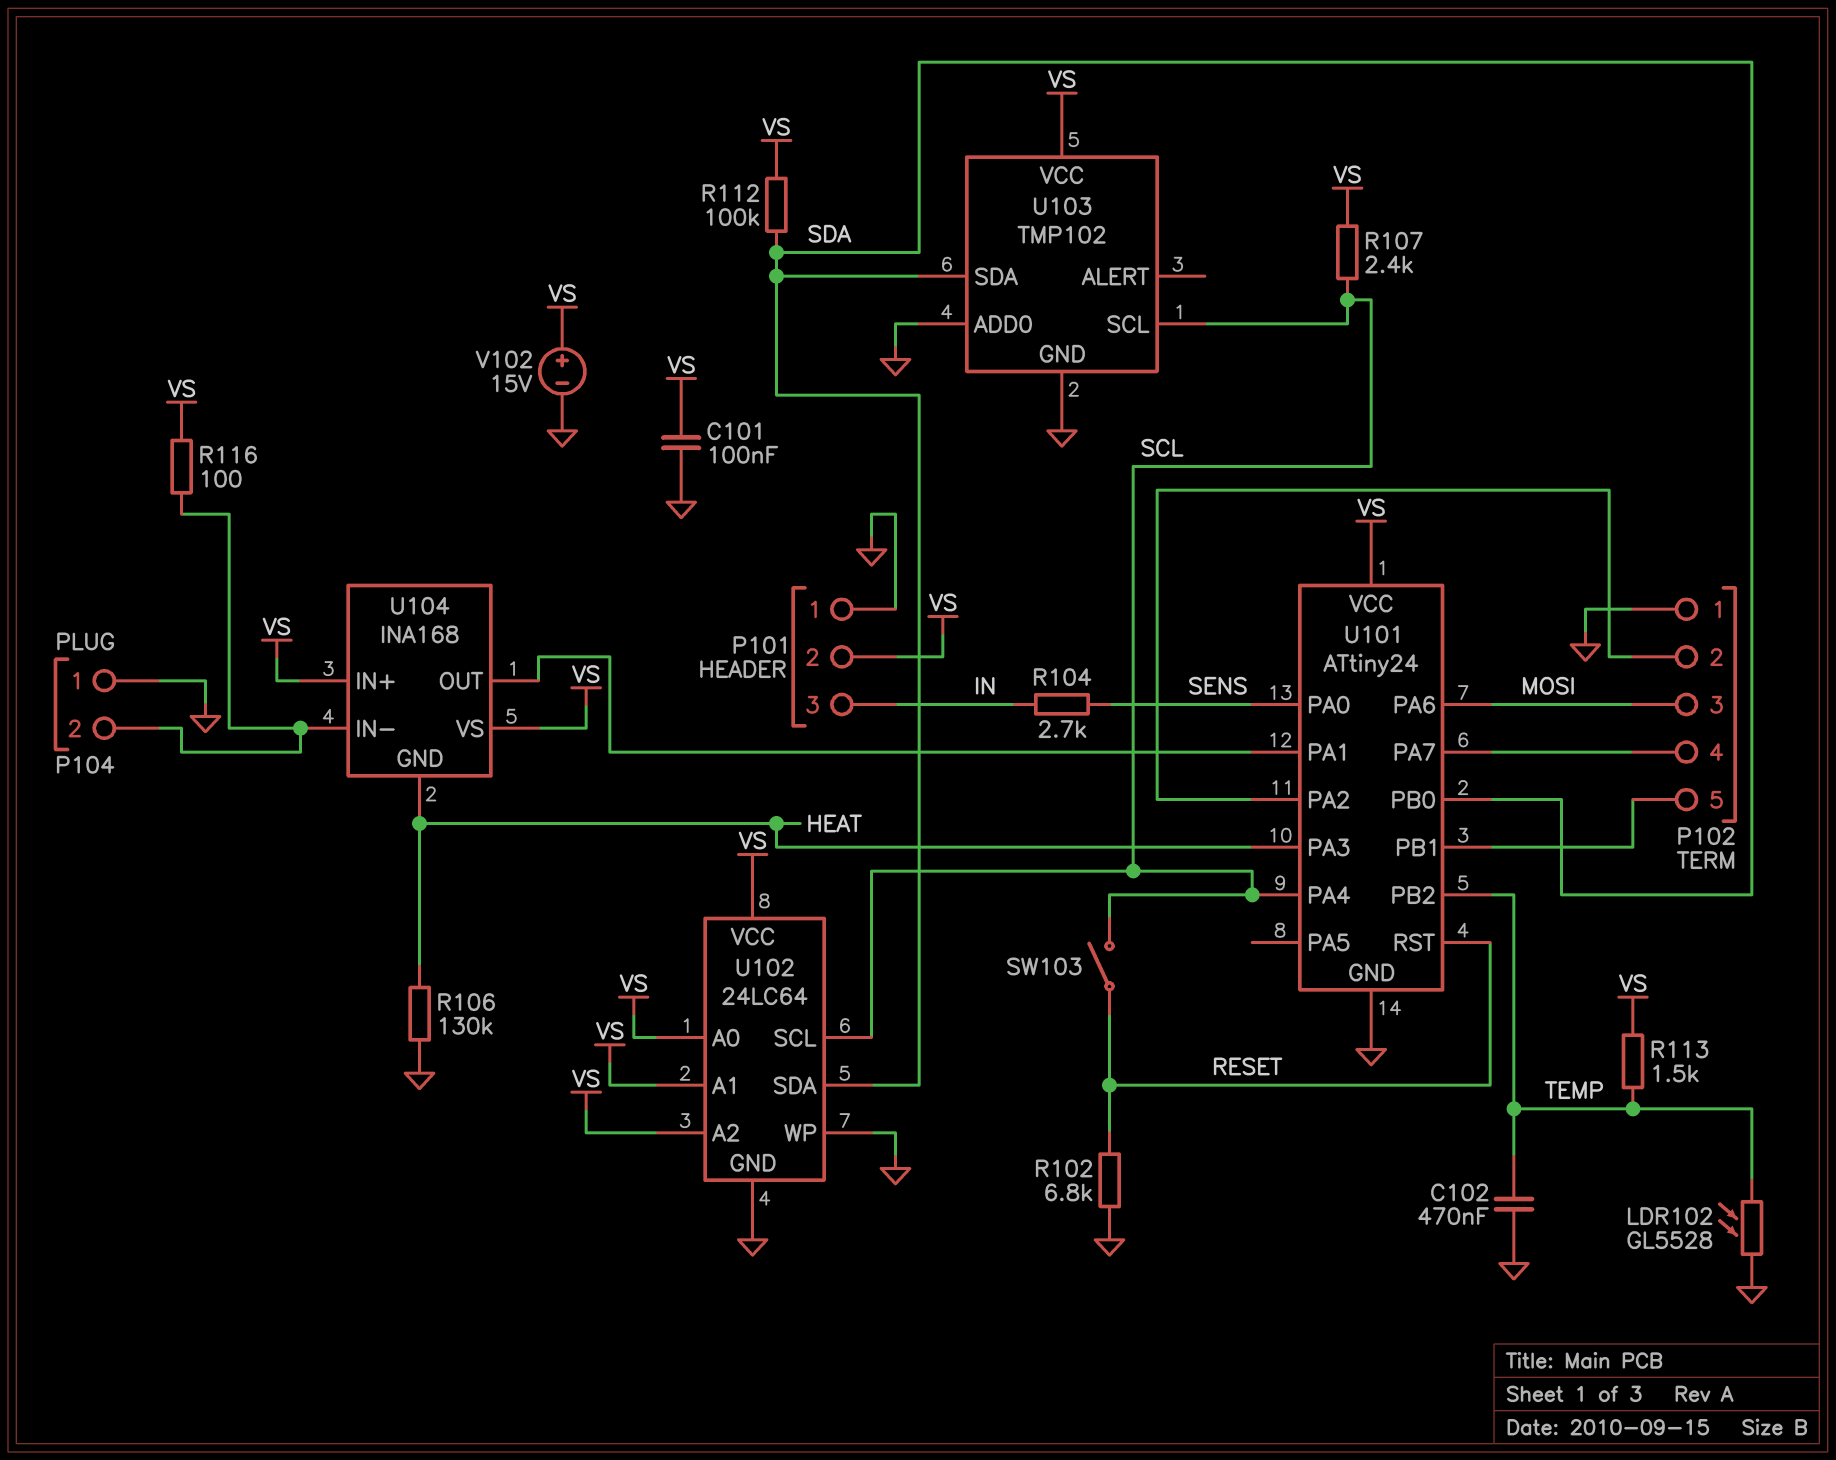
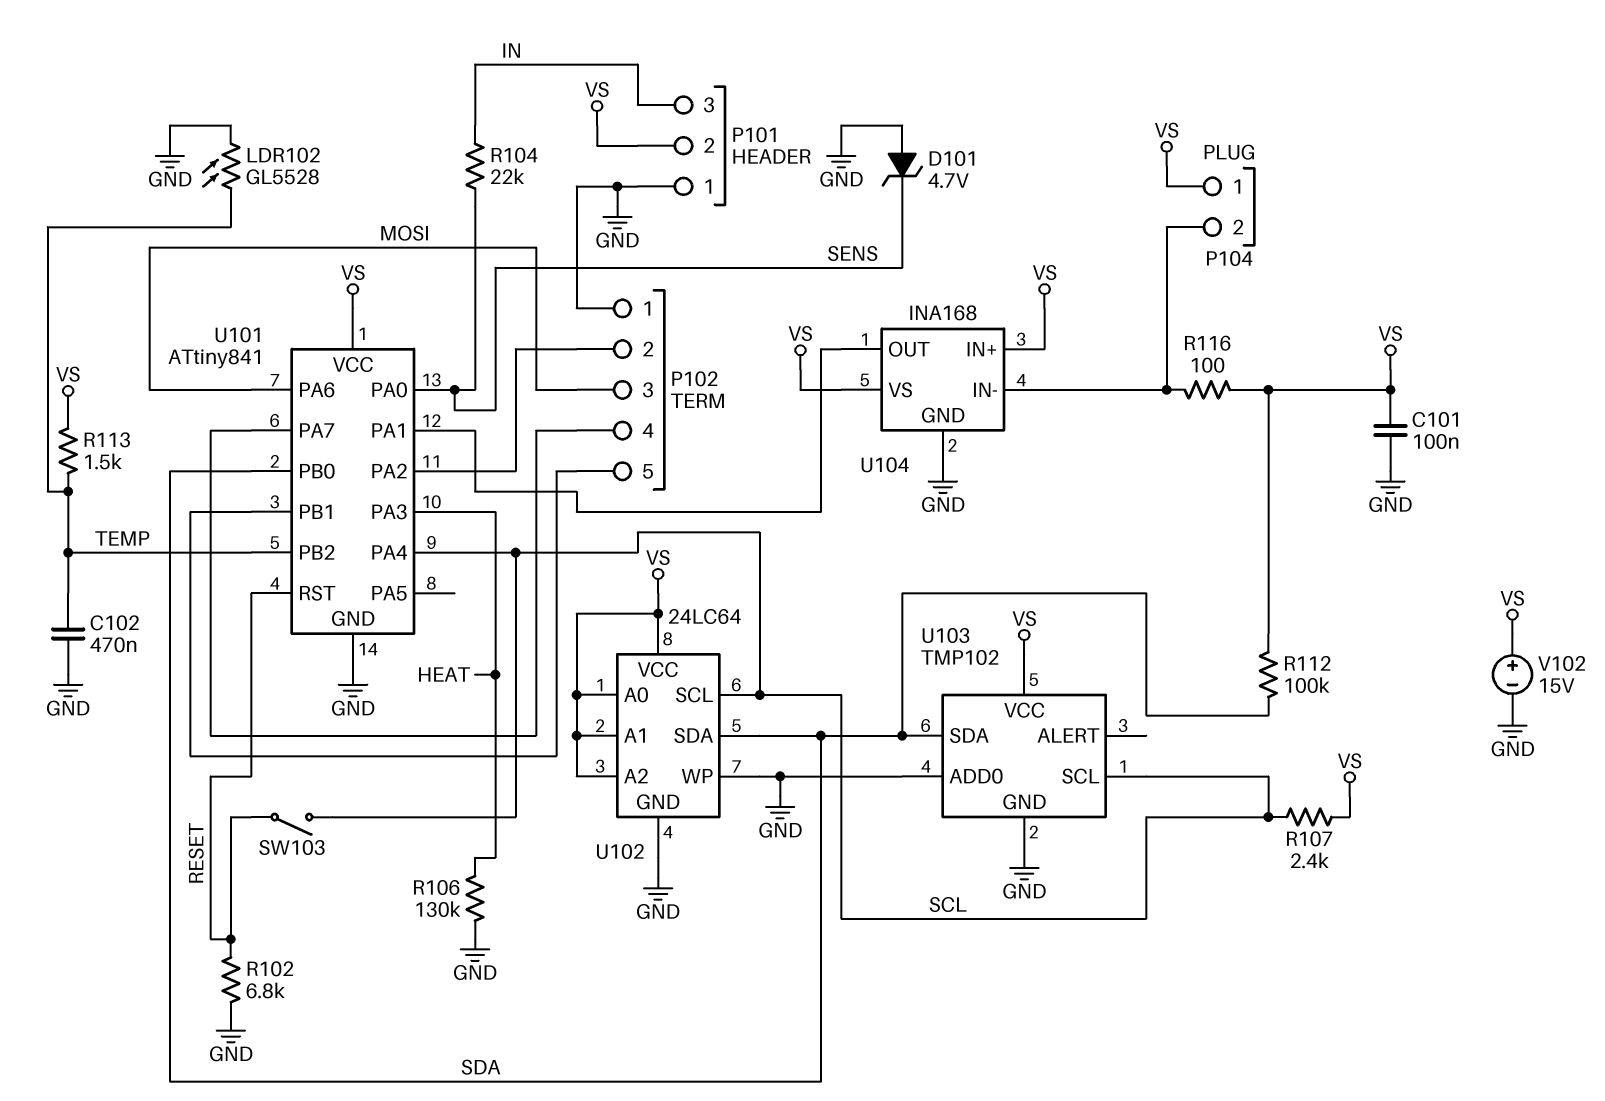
D101: none -> zener 4.7V (A GND, K SENS)
P104 pin 1: GND -> VS
R104: 2.7k (IN, SENS) -> 22k (IN, SENS)
U101: ATtiny24 -> ATtiny841
U104 pin GND: HEAT -> GND

